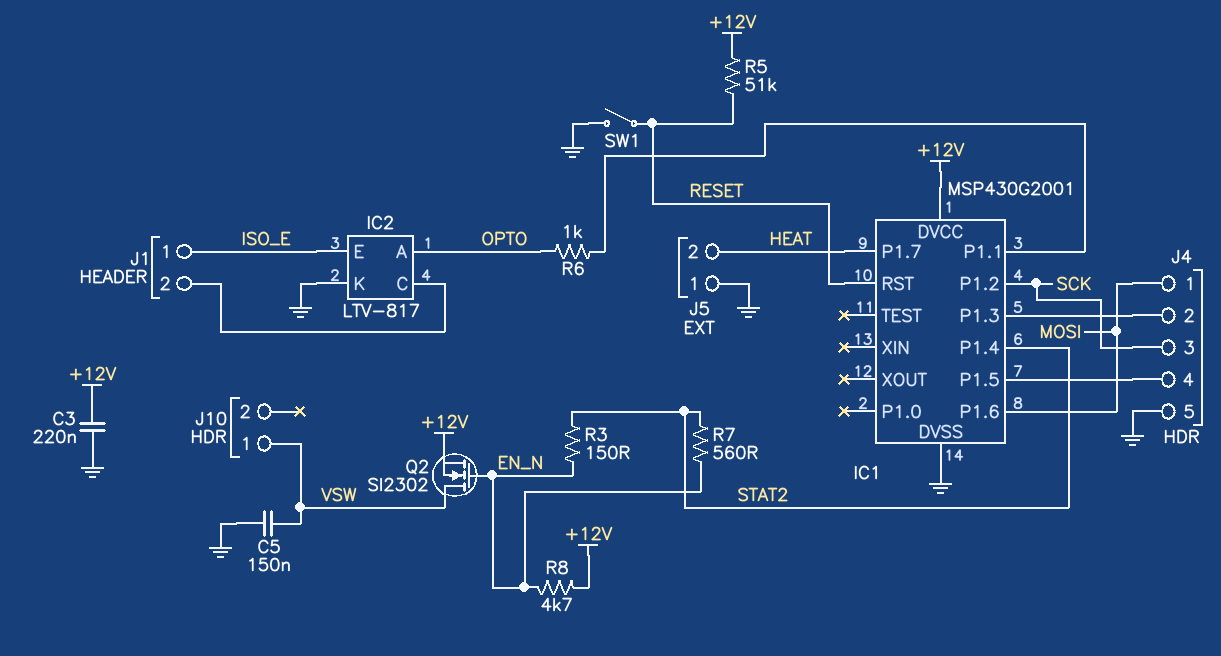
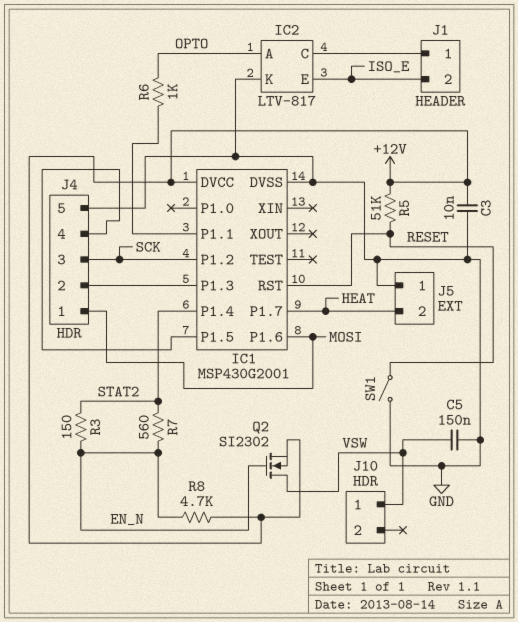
C3: 220nF (+12V, GND) -> 10nF (+12V, GND)
J1 pin 1: ISO_E -> IC2/C
J1 pin 2: IC2/C -> ISO_E

